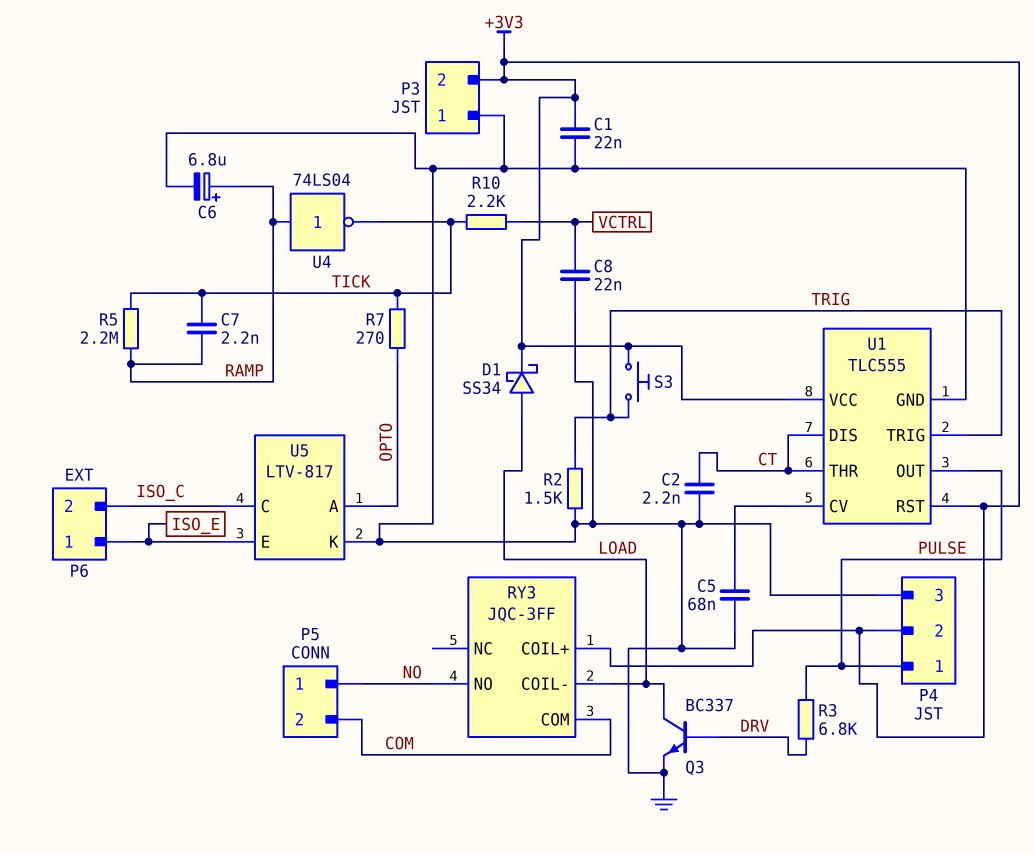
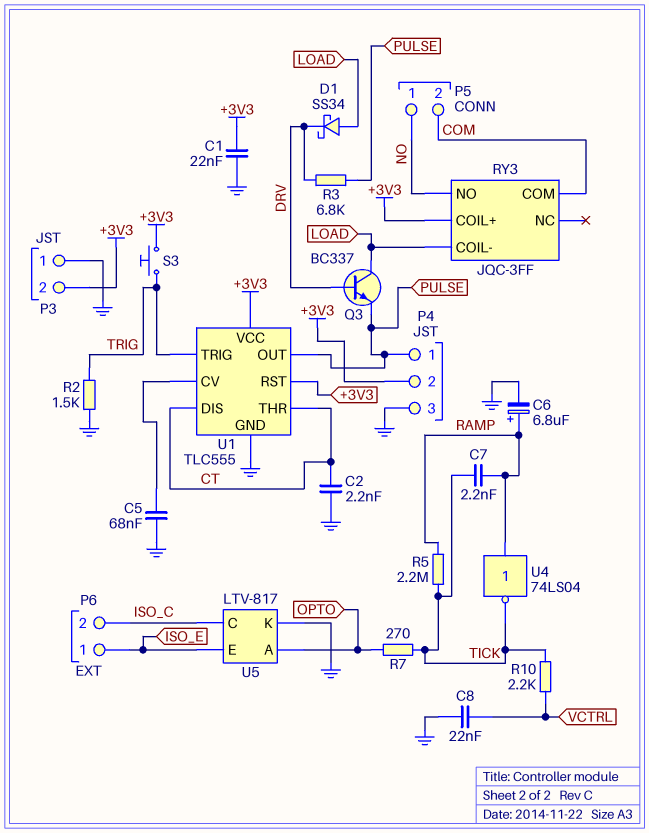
D1: schottky SS34 (A LOAD, K +3V3) -> schottky SS34 (A LOAD, K DRV)
Q3: NPN BC337 (B DRV, C LOAD, E GND) -> NPN BC337 (B DRV, C LOAD, E PULSE)

